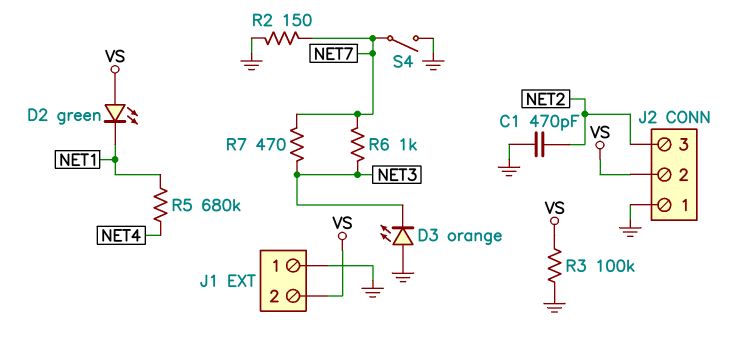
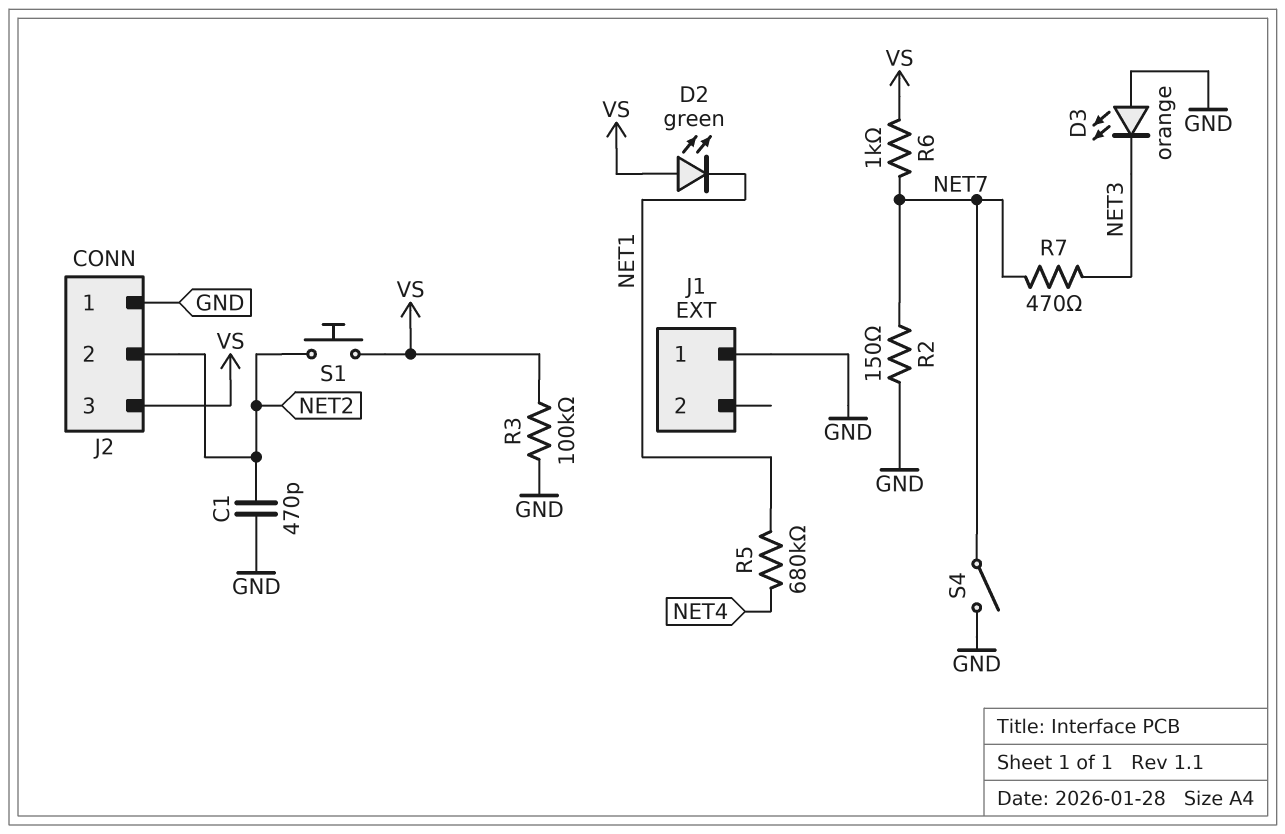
J1 pin 2: VS -> none
J2 pin 2: VS -> NET2
J2 pin 3: NET2 -> VS
R6: 1k (NET3, NET7) -> 1k (NET7, VS)
S1: none -> button (NET2, VS)

